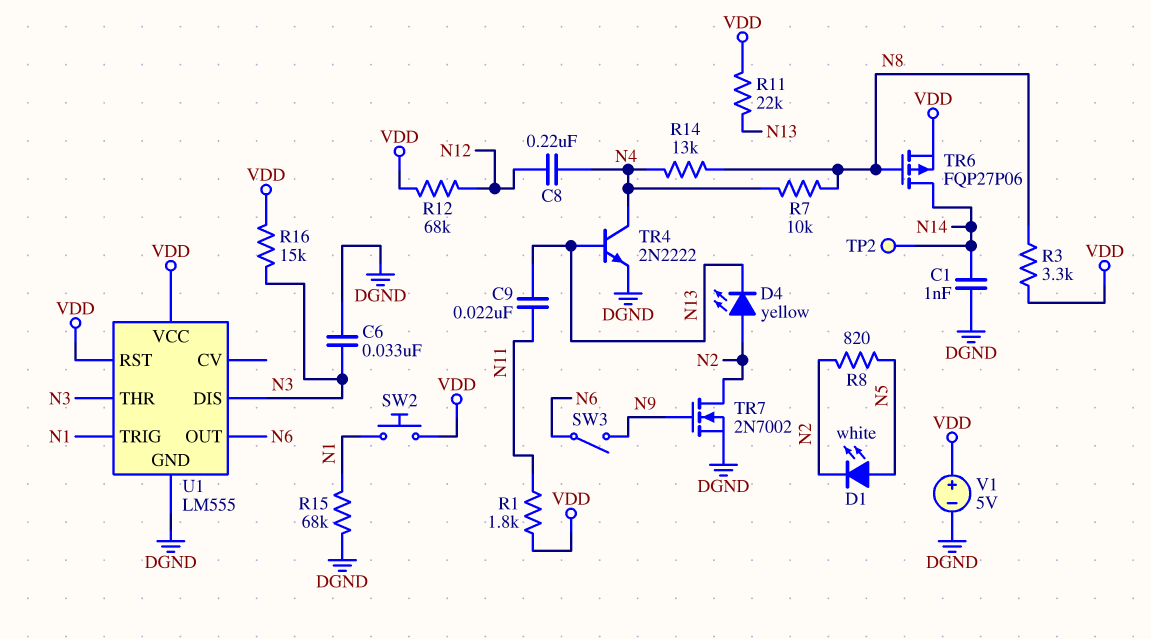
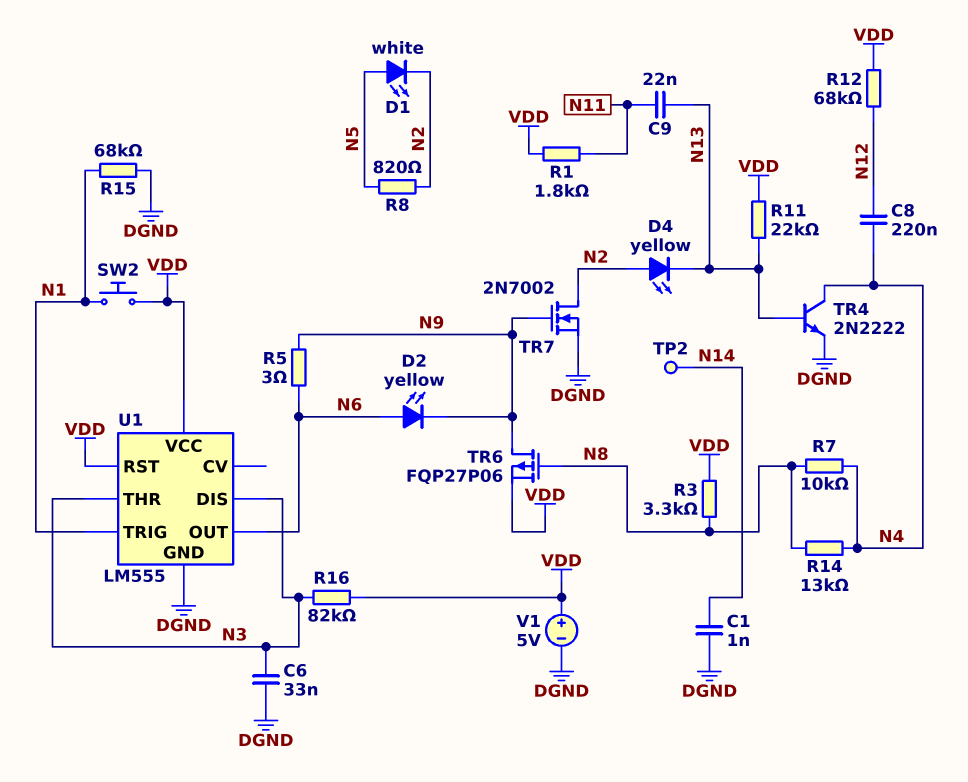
D2: none -> LED yellow (A N6, K N9)
R5: none -> 3 (N6, N9)
R16: 15k (N3, VDD) -> 82k (N3, VDD)
SW3: switch (N6, N9) -> none
TR6: PMOS FQP27P06 (G N8, D N14, S VDD) -> PMOS FQP27P06 (G N8, D N9, S VDD)

